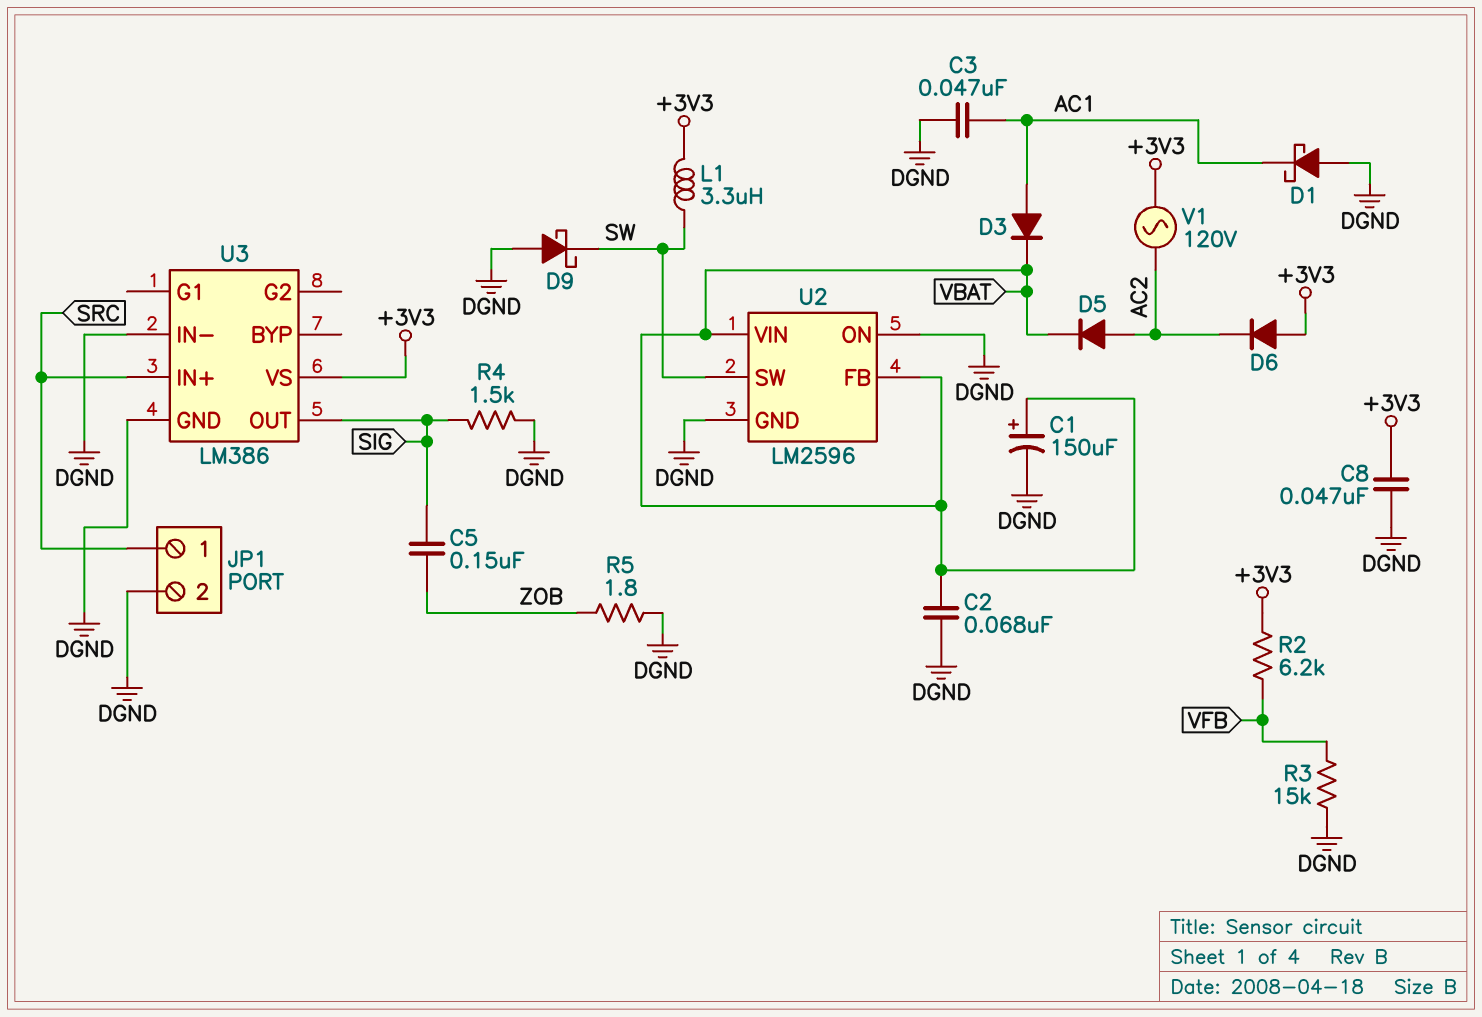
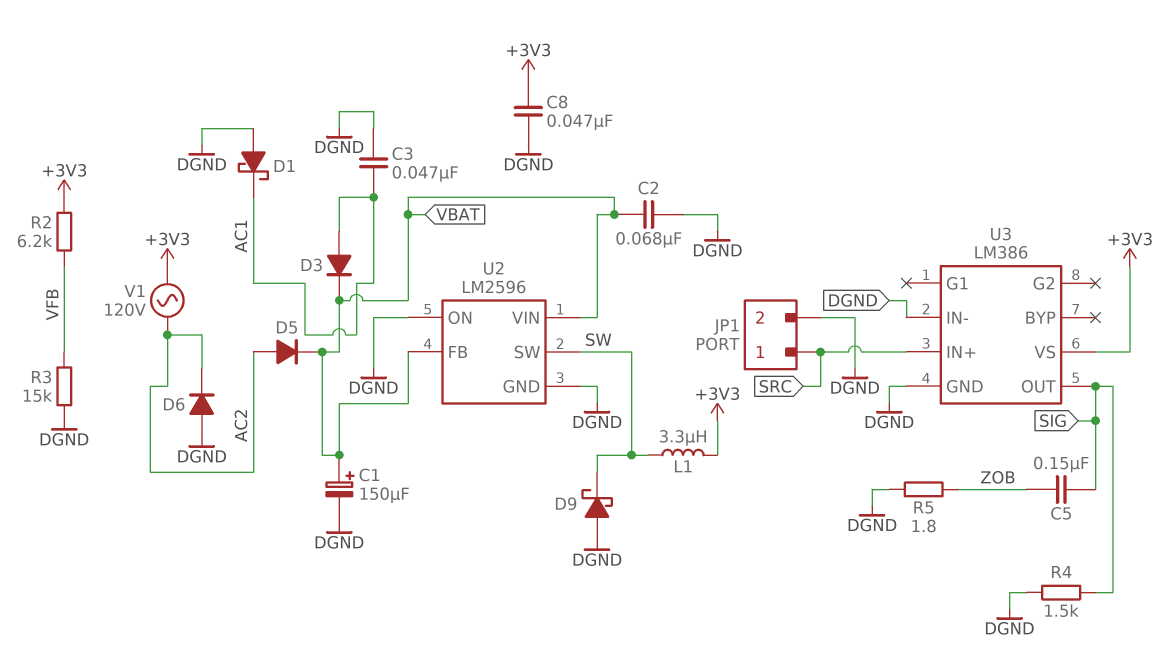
D6: diode (A +3V3, K AC2) -> diode (A DGND, K AC2)

